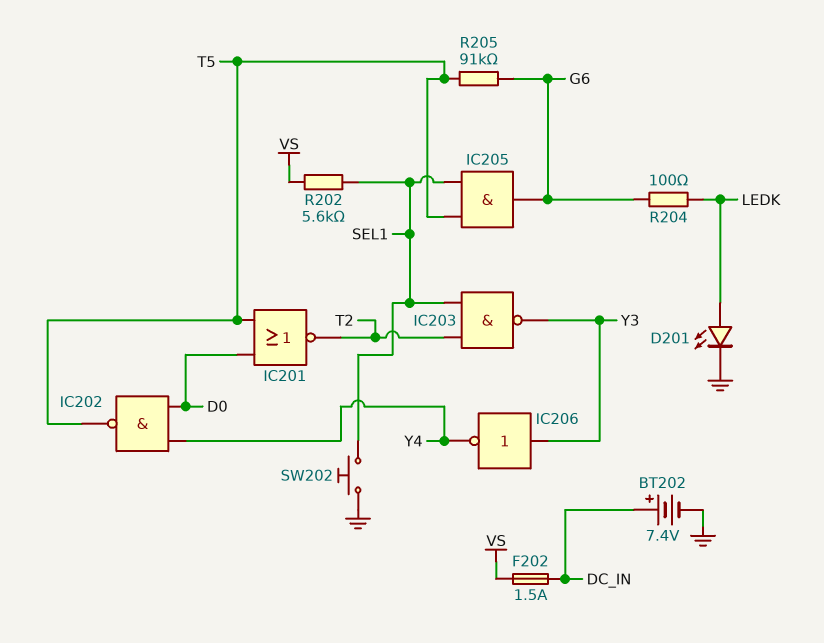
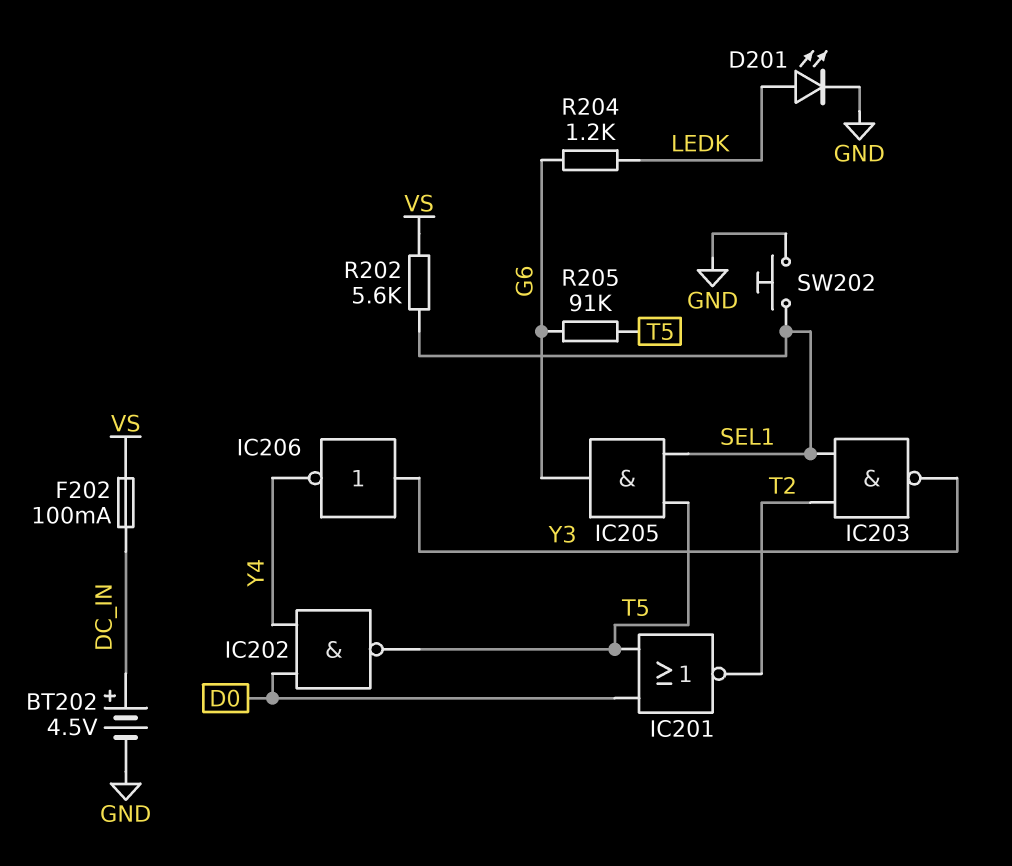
BT202: 7.4V (plus DC_IN, minus GND) -> 4.5V (plus DC_IN, minus GND)
F202: 1.5A (DC_IN, VS) -> 100mA (DC_IN, VS)
R204: 100 (G6, LEDK) -> 1.2k (G6, LEDK)

